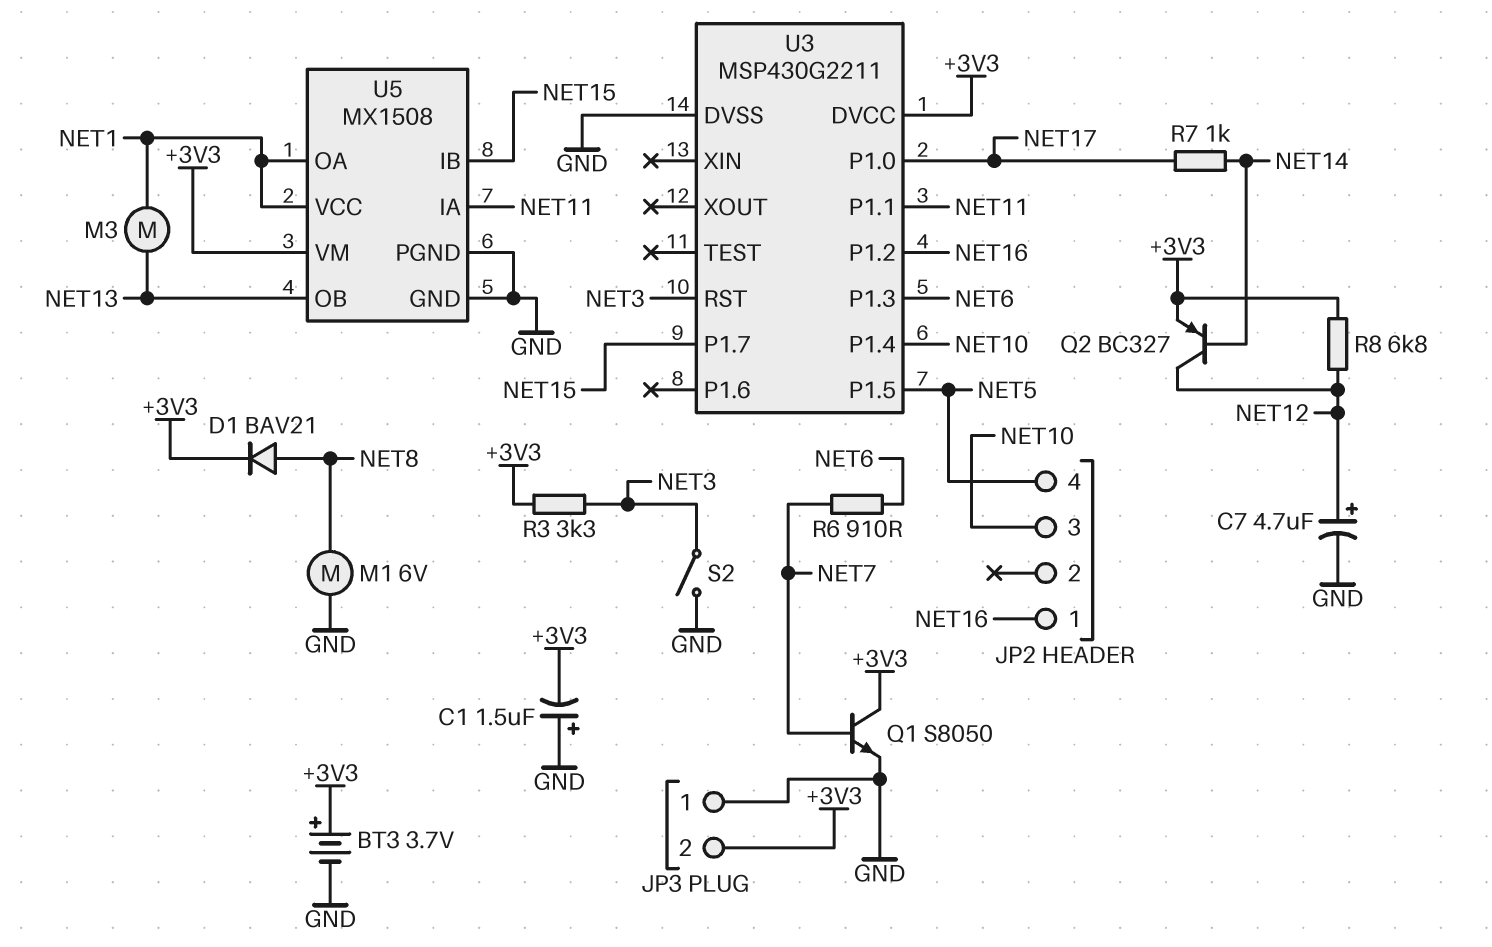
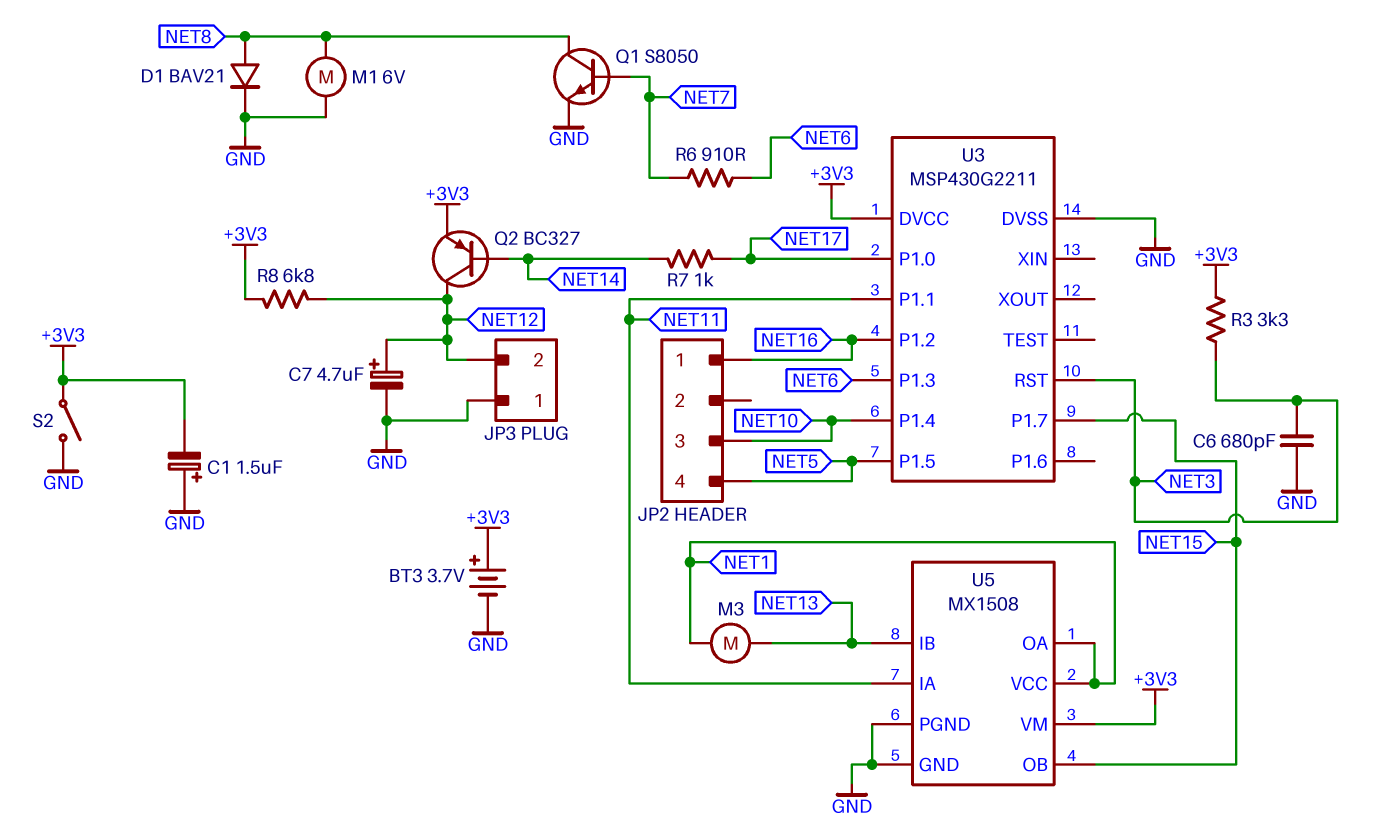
C6: none -> 680pF (GND, NET3)
D1: diode BAV21 (A NET8, K +3V3) -> diode BAV21 (A NET8, K GND)
JP3 pin 2: +3V3 -> NET12
Q1: NPN S8050 (B NET7, C +3V3, E GND) -> NPN S8050 (B NET7, C NET8, E GND)
S2: switch (GND, NET3) -> switch (+3V3, GND)
U5 pin IB: NET15 -> NET13
U5 pin OB: NET13 -> NET15

